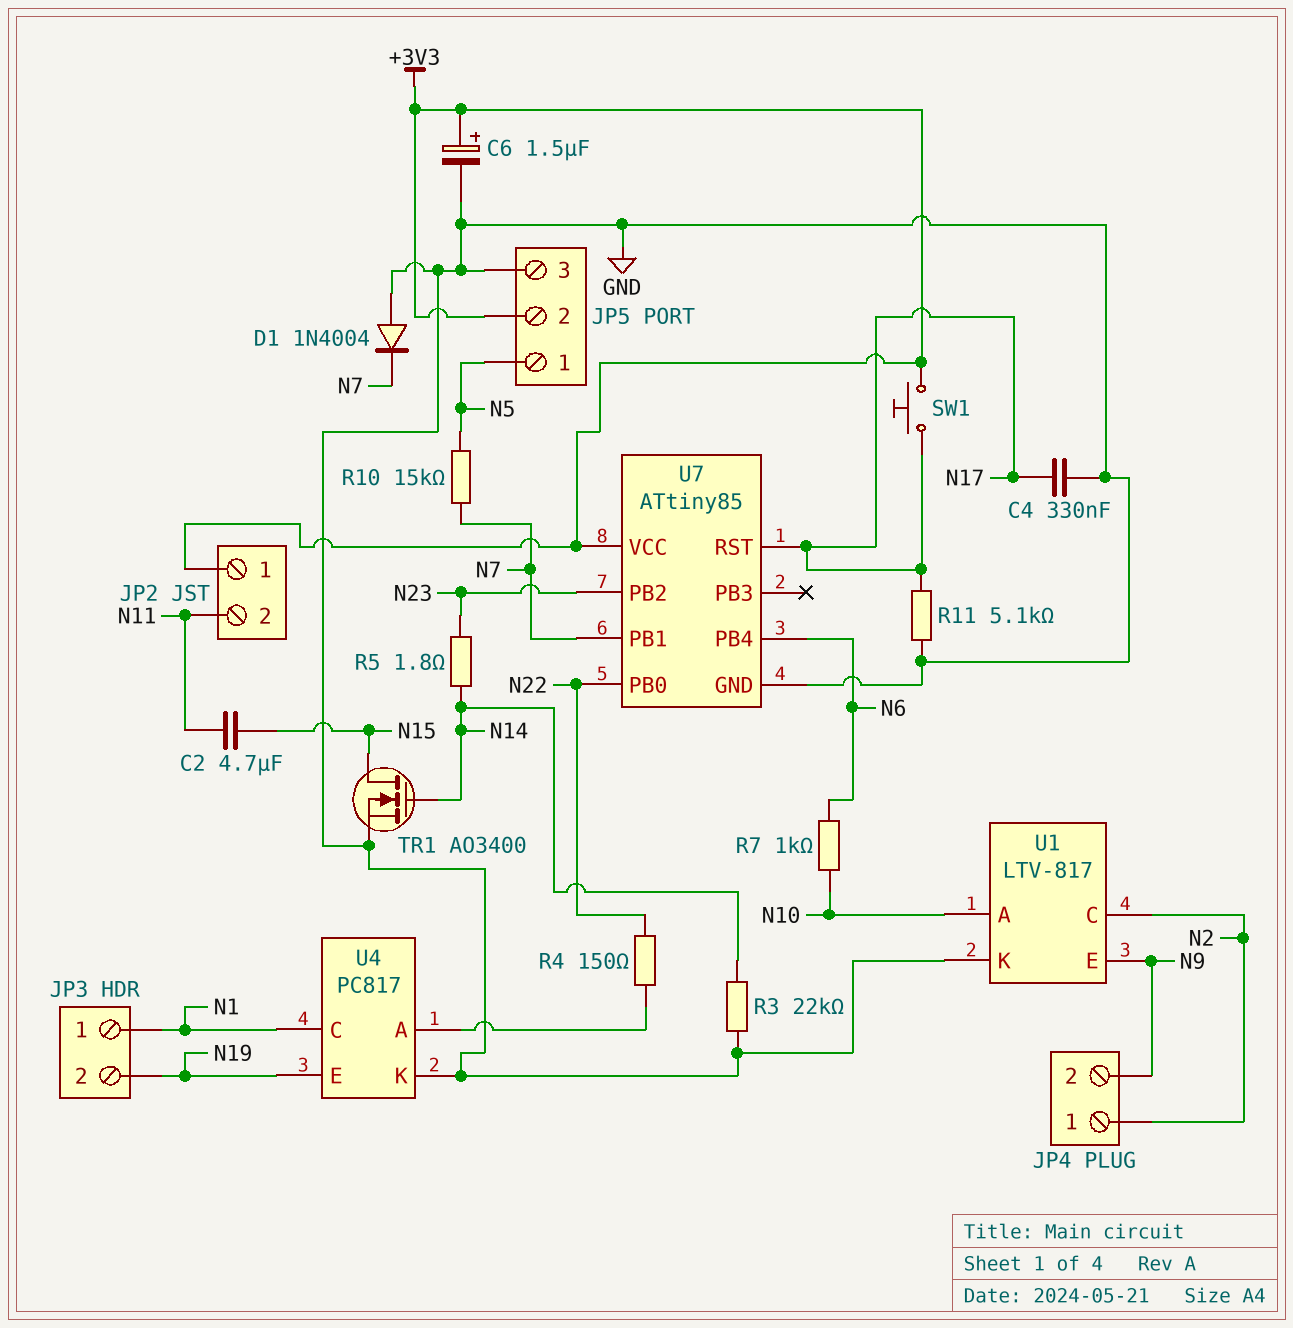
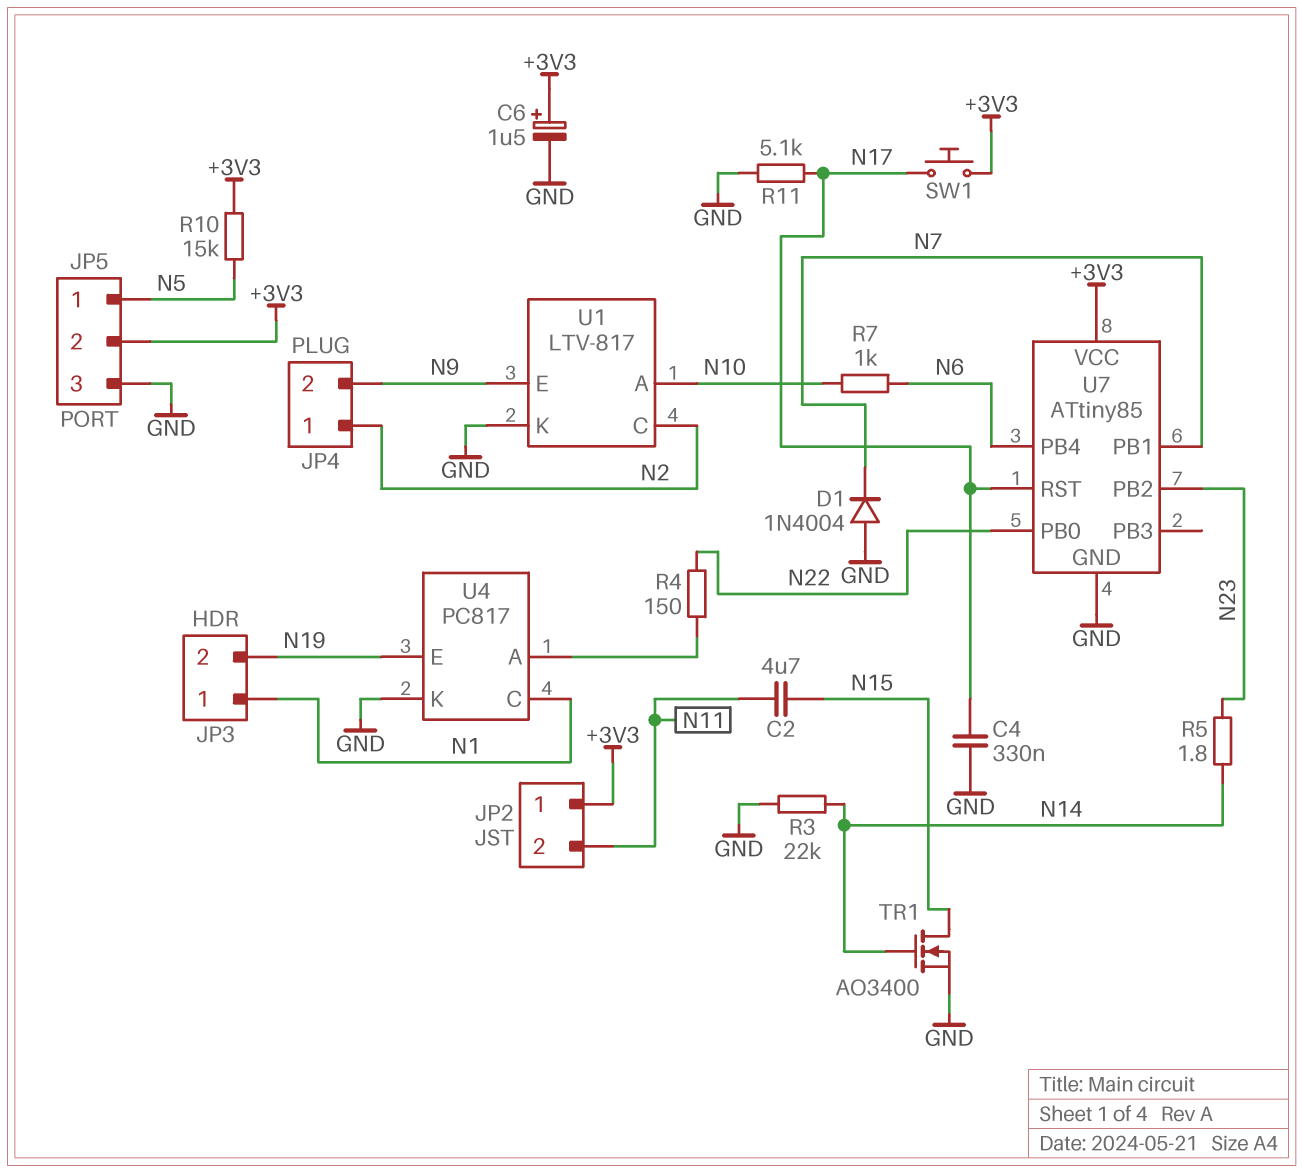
R10: 15k (N5, N7) -> 15k (+3V3, N5)

